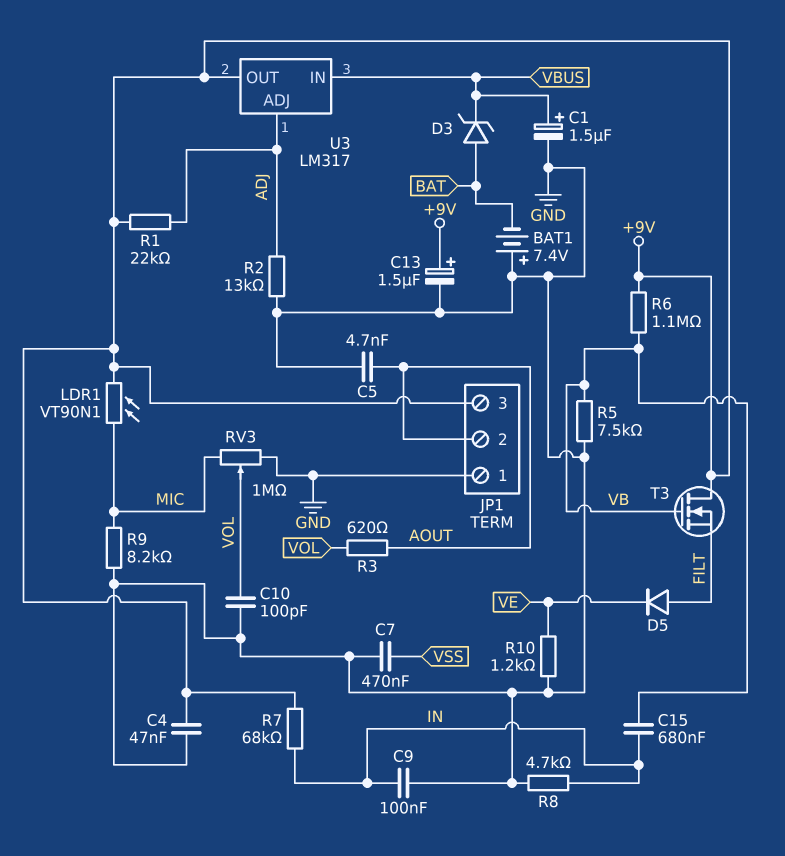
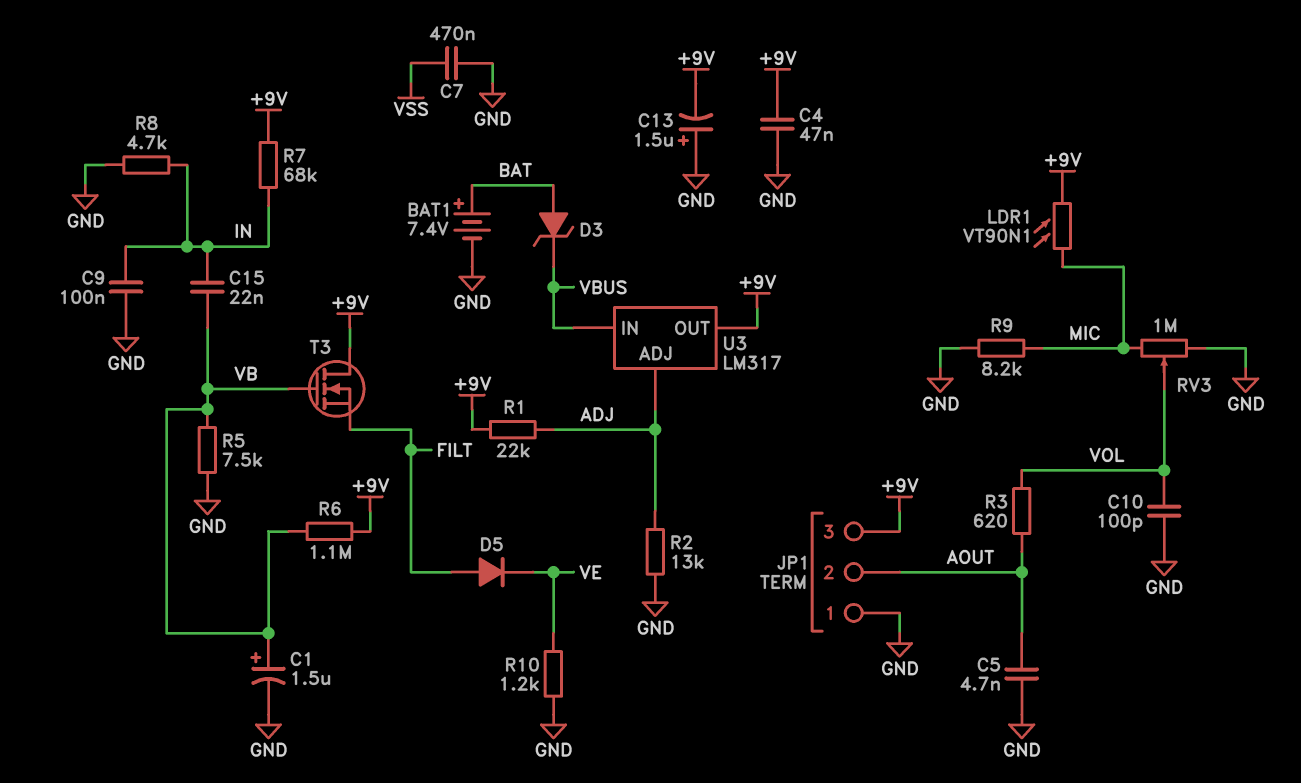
BAT1: 7.4V (plus GND, minus BAT) -> 7.4V (plus BAT, minus GND)
C1: 1.5uF (plus VBUS, minus GND) -> 1.5uF (plus VB, minus GND)
C13: 1.5uF (plus +9V, minus GND) -> 1.5uF (plus GND, minus +9V)
C15: 680nF (IN, VB) -> 22nF (IN, VB)

